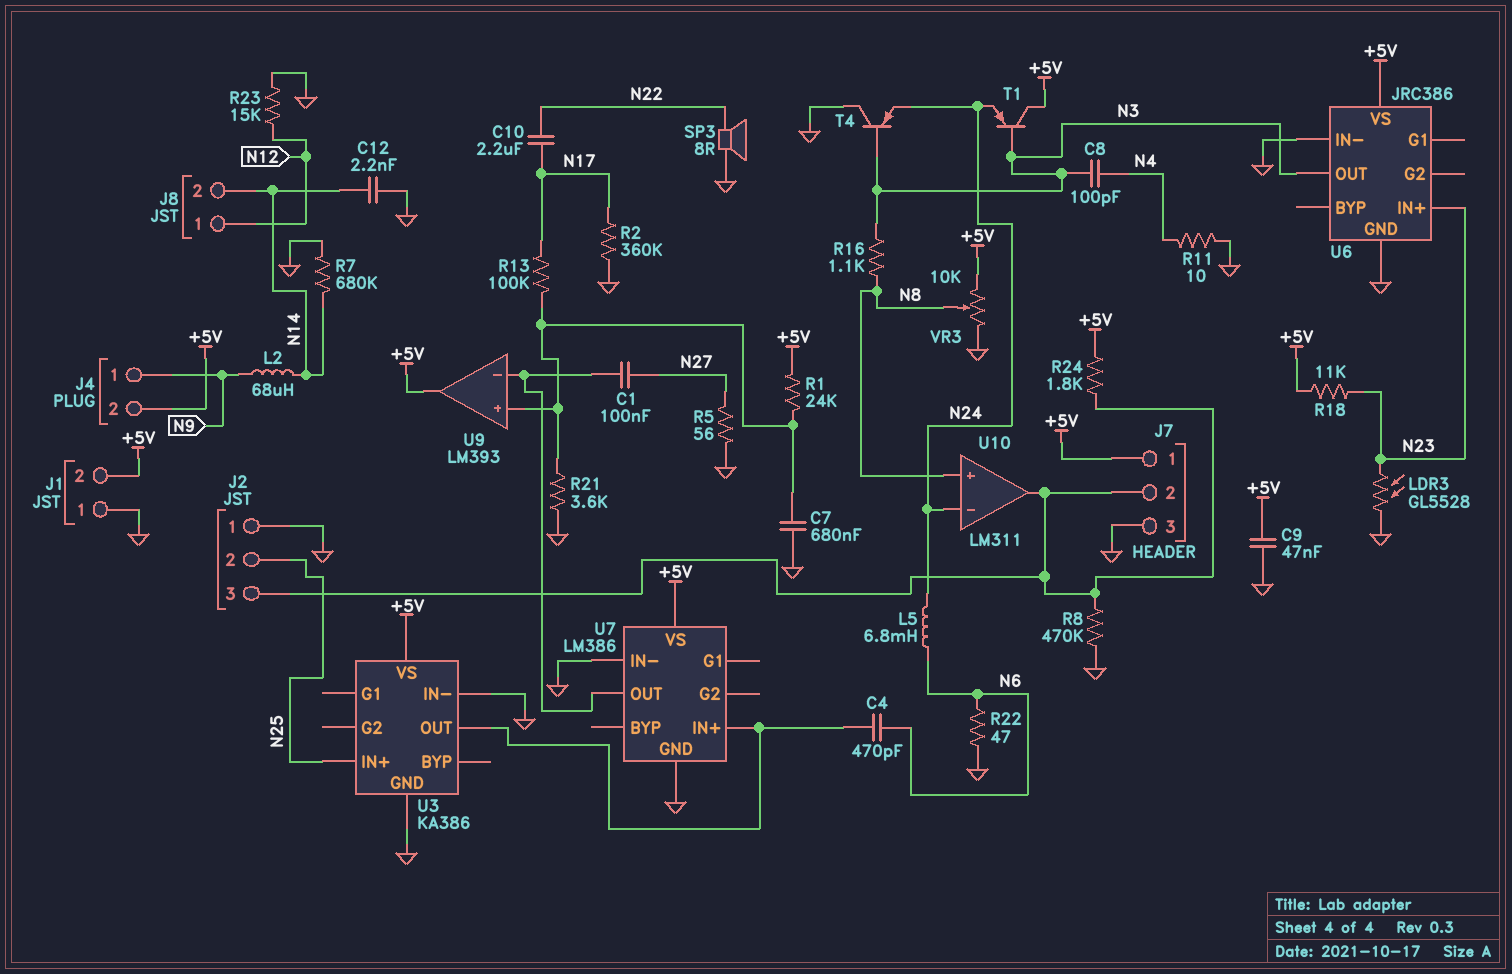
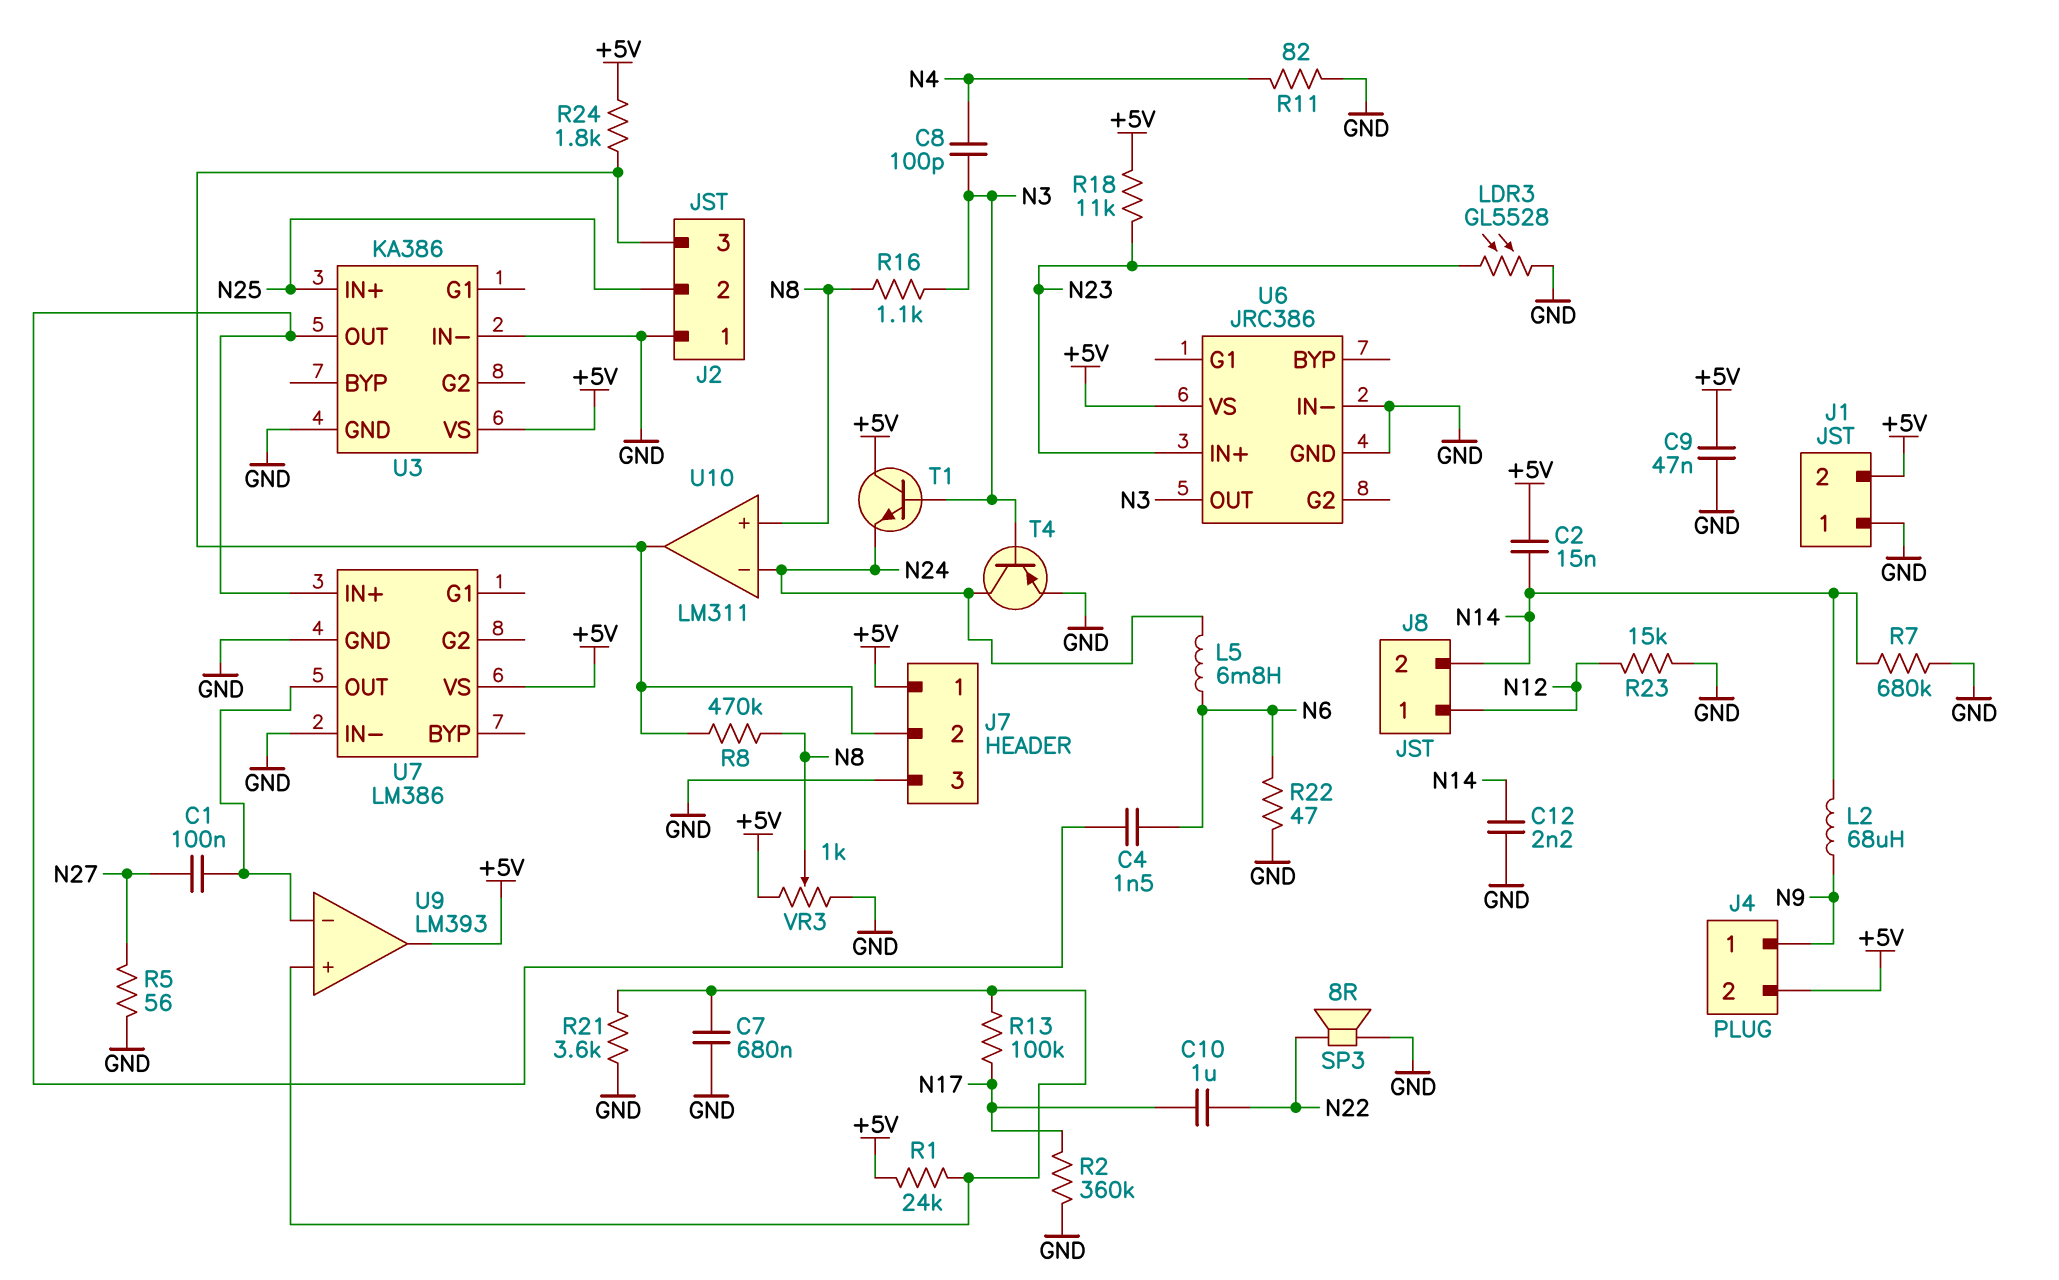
C2: none -> 15nF (+5V, N14)
C4: 470pF (N6, U3/OUT) -> 1.5nF (N6, U3/OUT)
C10: 2.2uF (N17, N22) -> 1uF (N17, N22)
R8: 470k (GND, J2/3) -> 470k (J2/3, N8)
R11: 10 (GND, N4) -> 82 (GND, N4)
T1: PNP (B N3, C +5V, E N24) -> NPN (B N3, C +5V, E N24)
T4: PNP (B N3, C GND, E N24) -> PNP (B N3, C N24, E GND)
VR3: 10k (+5V, GND, wiper N8) -> 1k (+5V, GND, wiper N8)

